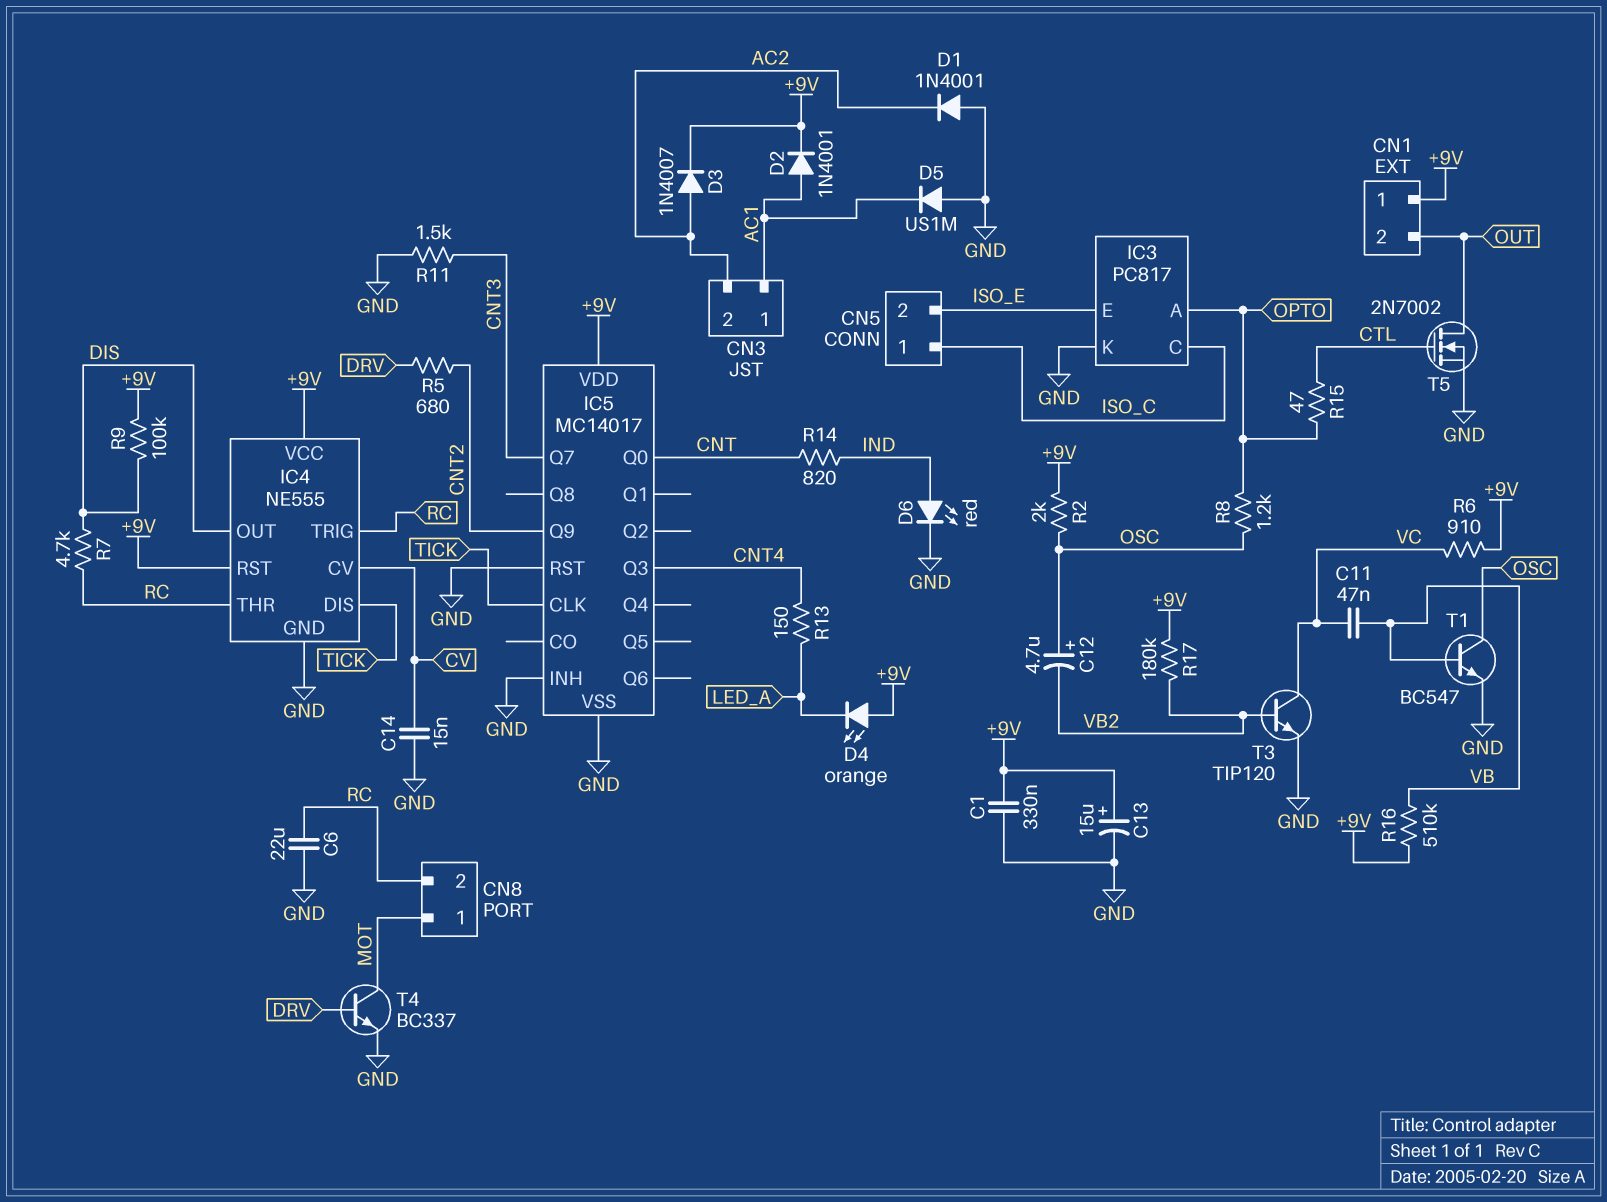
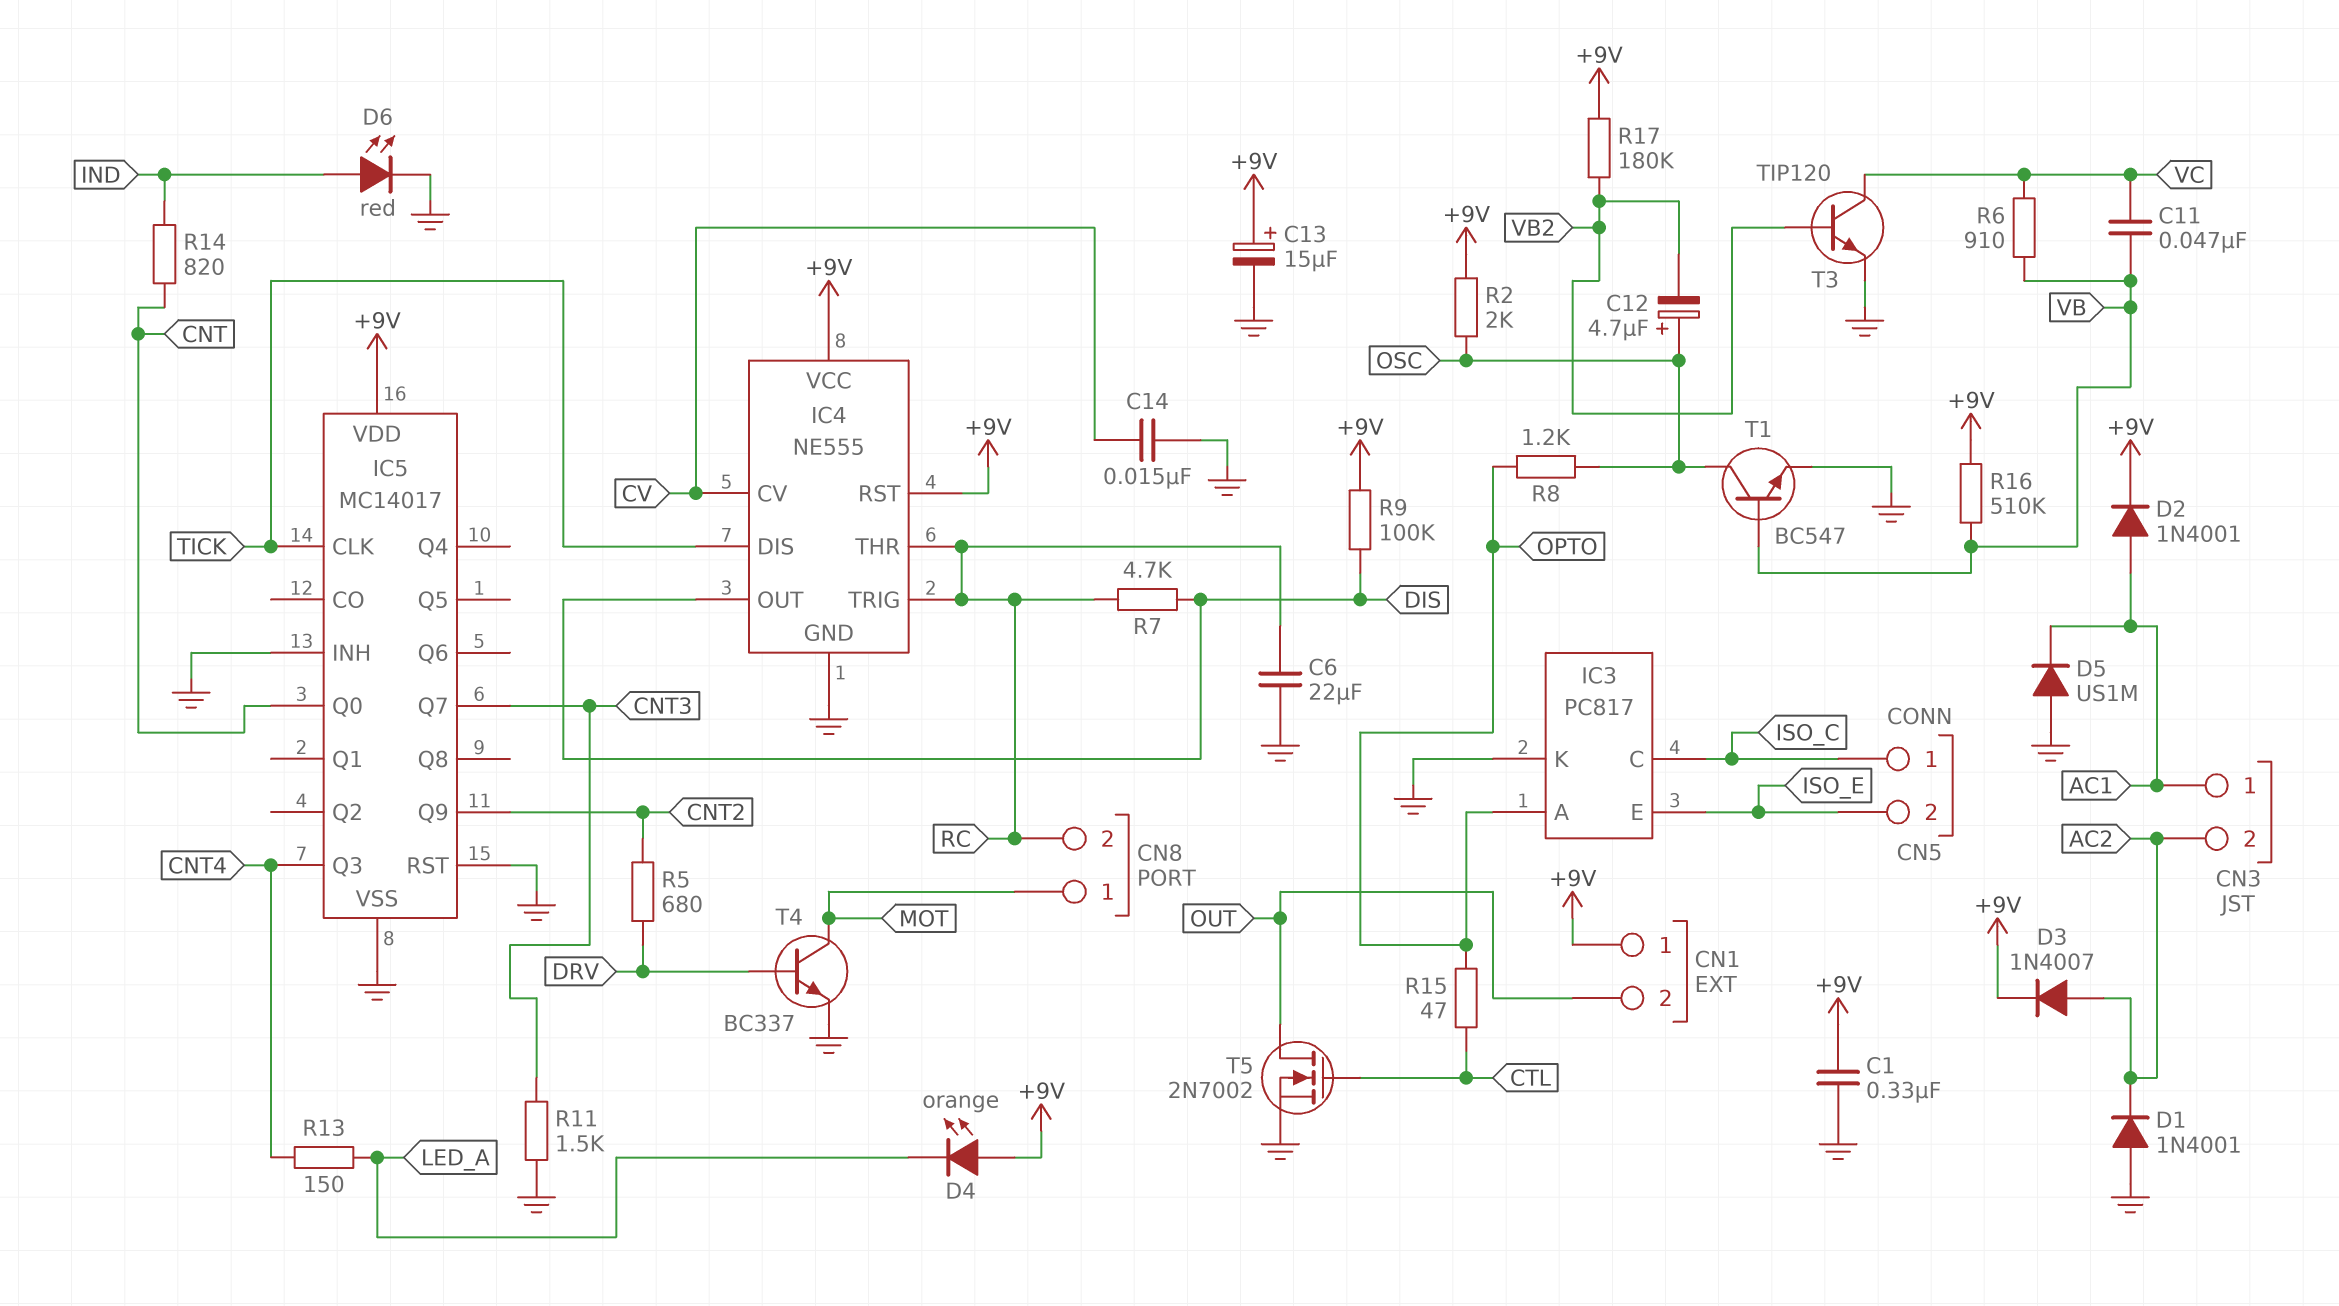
R6: 910 (+9V, VC) -> 910 (VB, VC)

